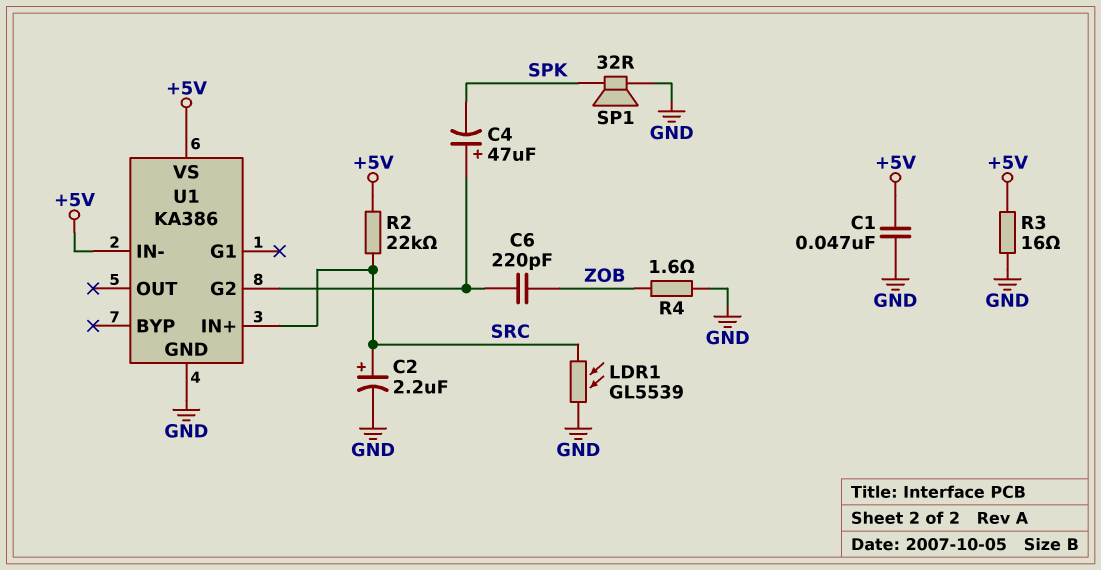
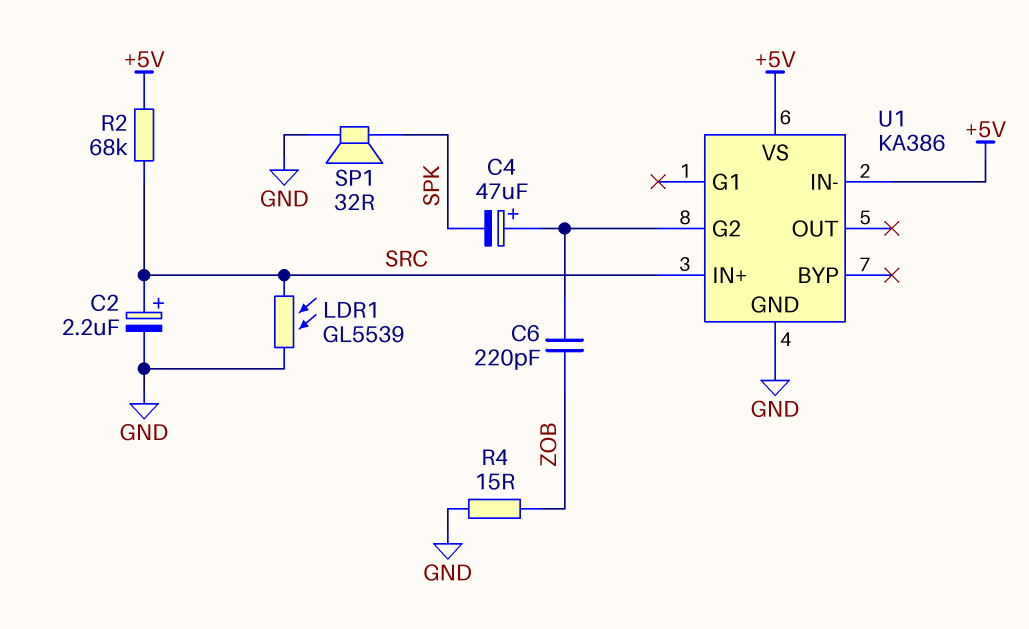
C1: 47nF (+5V, GND) -> none
R2: 22k (+5V, SRC) -> 68k (+5V, SRC)
R3: 16 (+5V, GND) -> none
R4: 1.6 (GND, ZOB) -> 15 (GND, ZOB)

